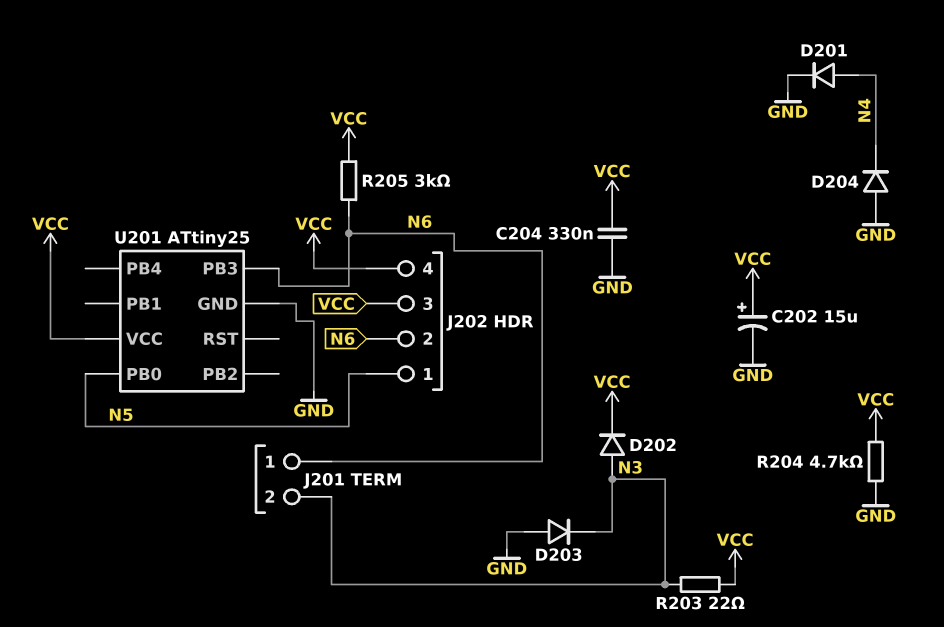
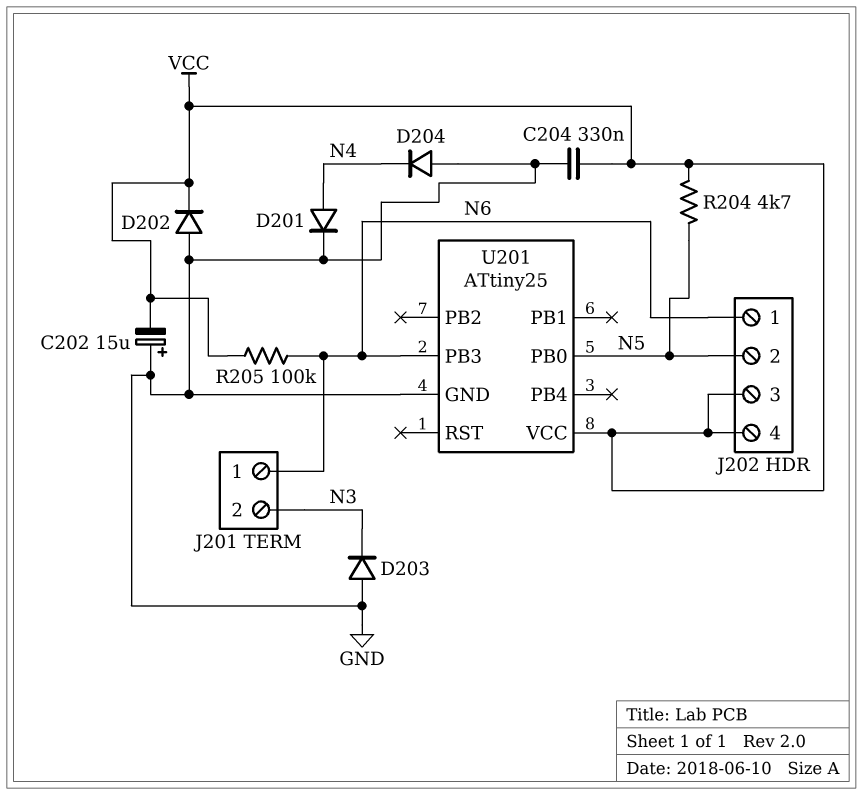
C202: 15uF (plus VCC, minus GND) -> 15uF (plus GND, minus VCC)
D202: diode (A N3, K VCC) -> diode (A GND, K VCC)
J202 pin 1: N5 -> N6
J202 pin 2: N6 -> N5
R203: 22 (N3, VCC) -> none
R204: 4.7k (GND, VCC) -> 4.7k (N5, VCC)
R205: 3k (N6, VCC) -> 100k (N6, VCC)

